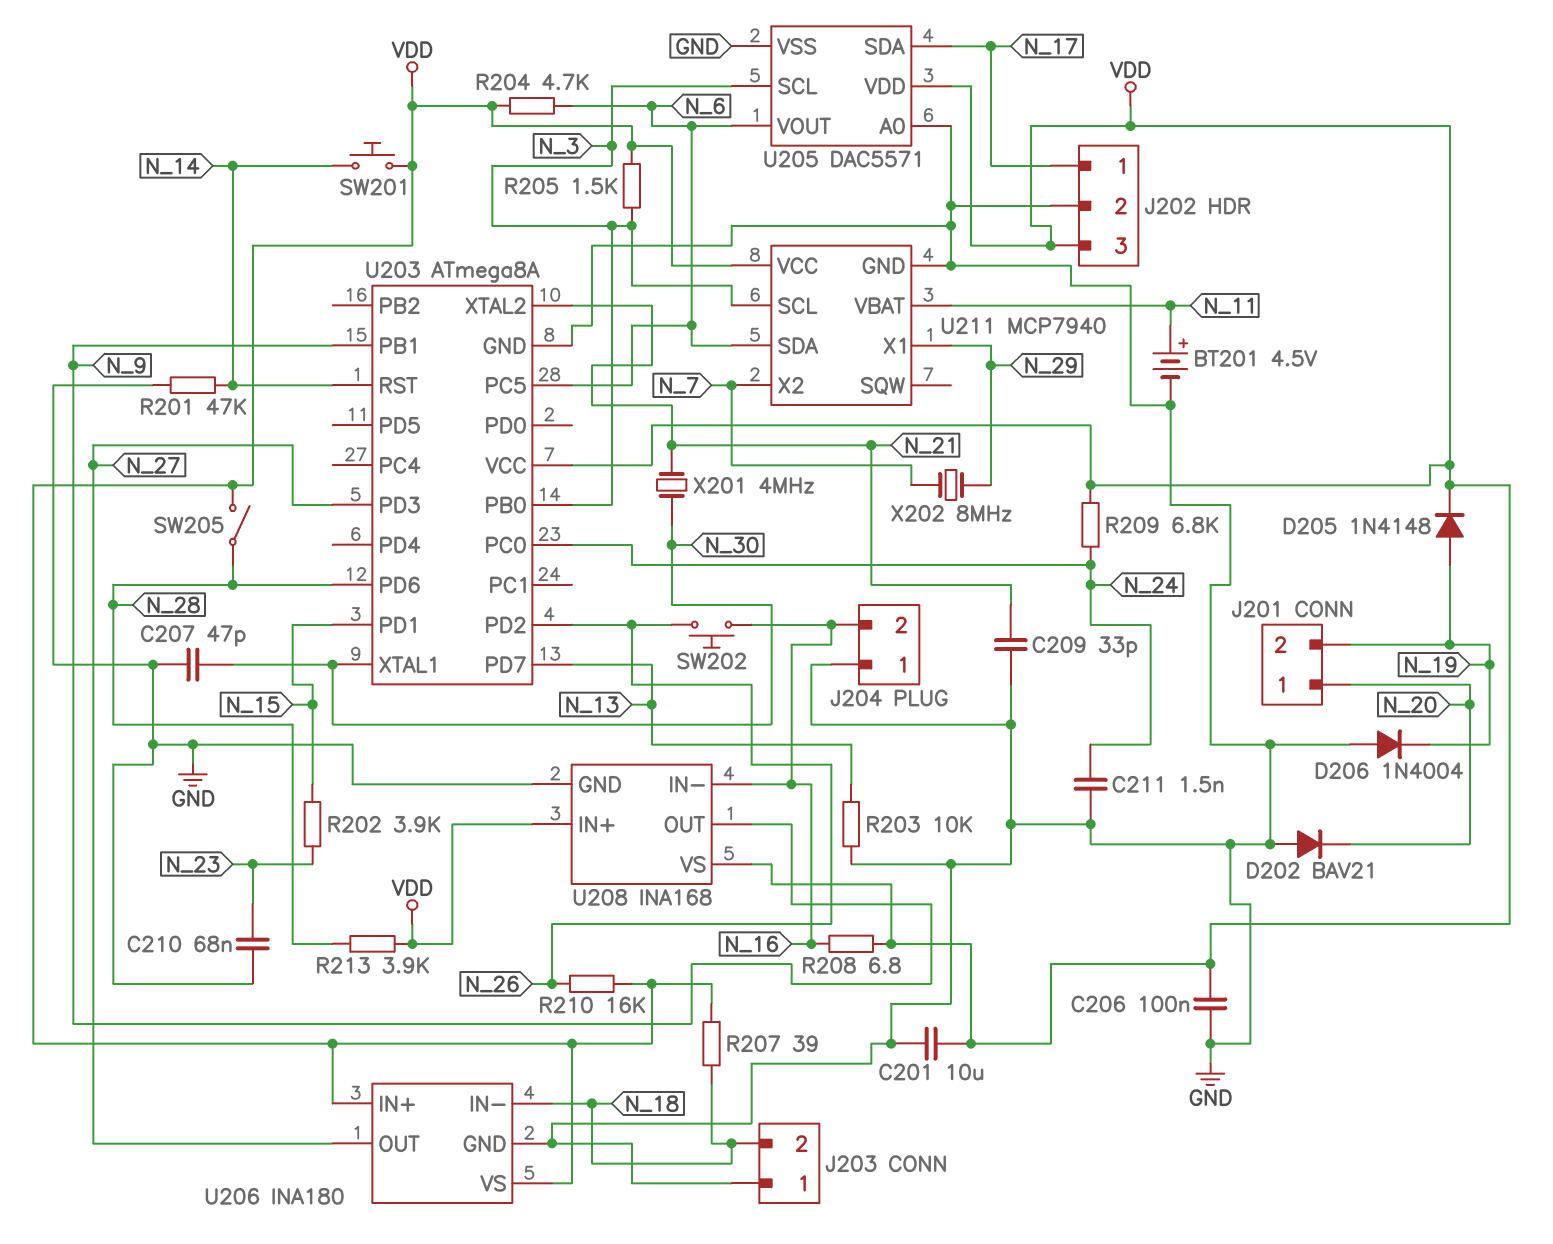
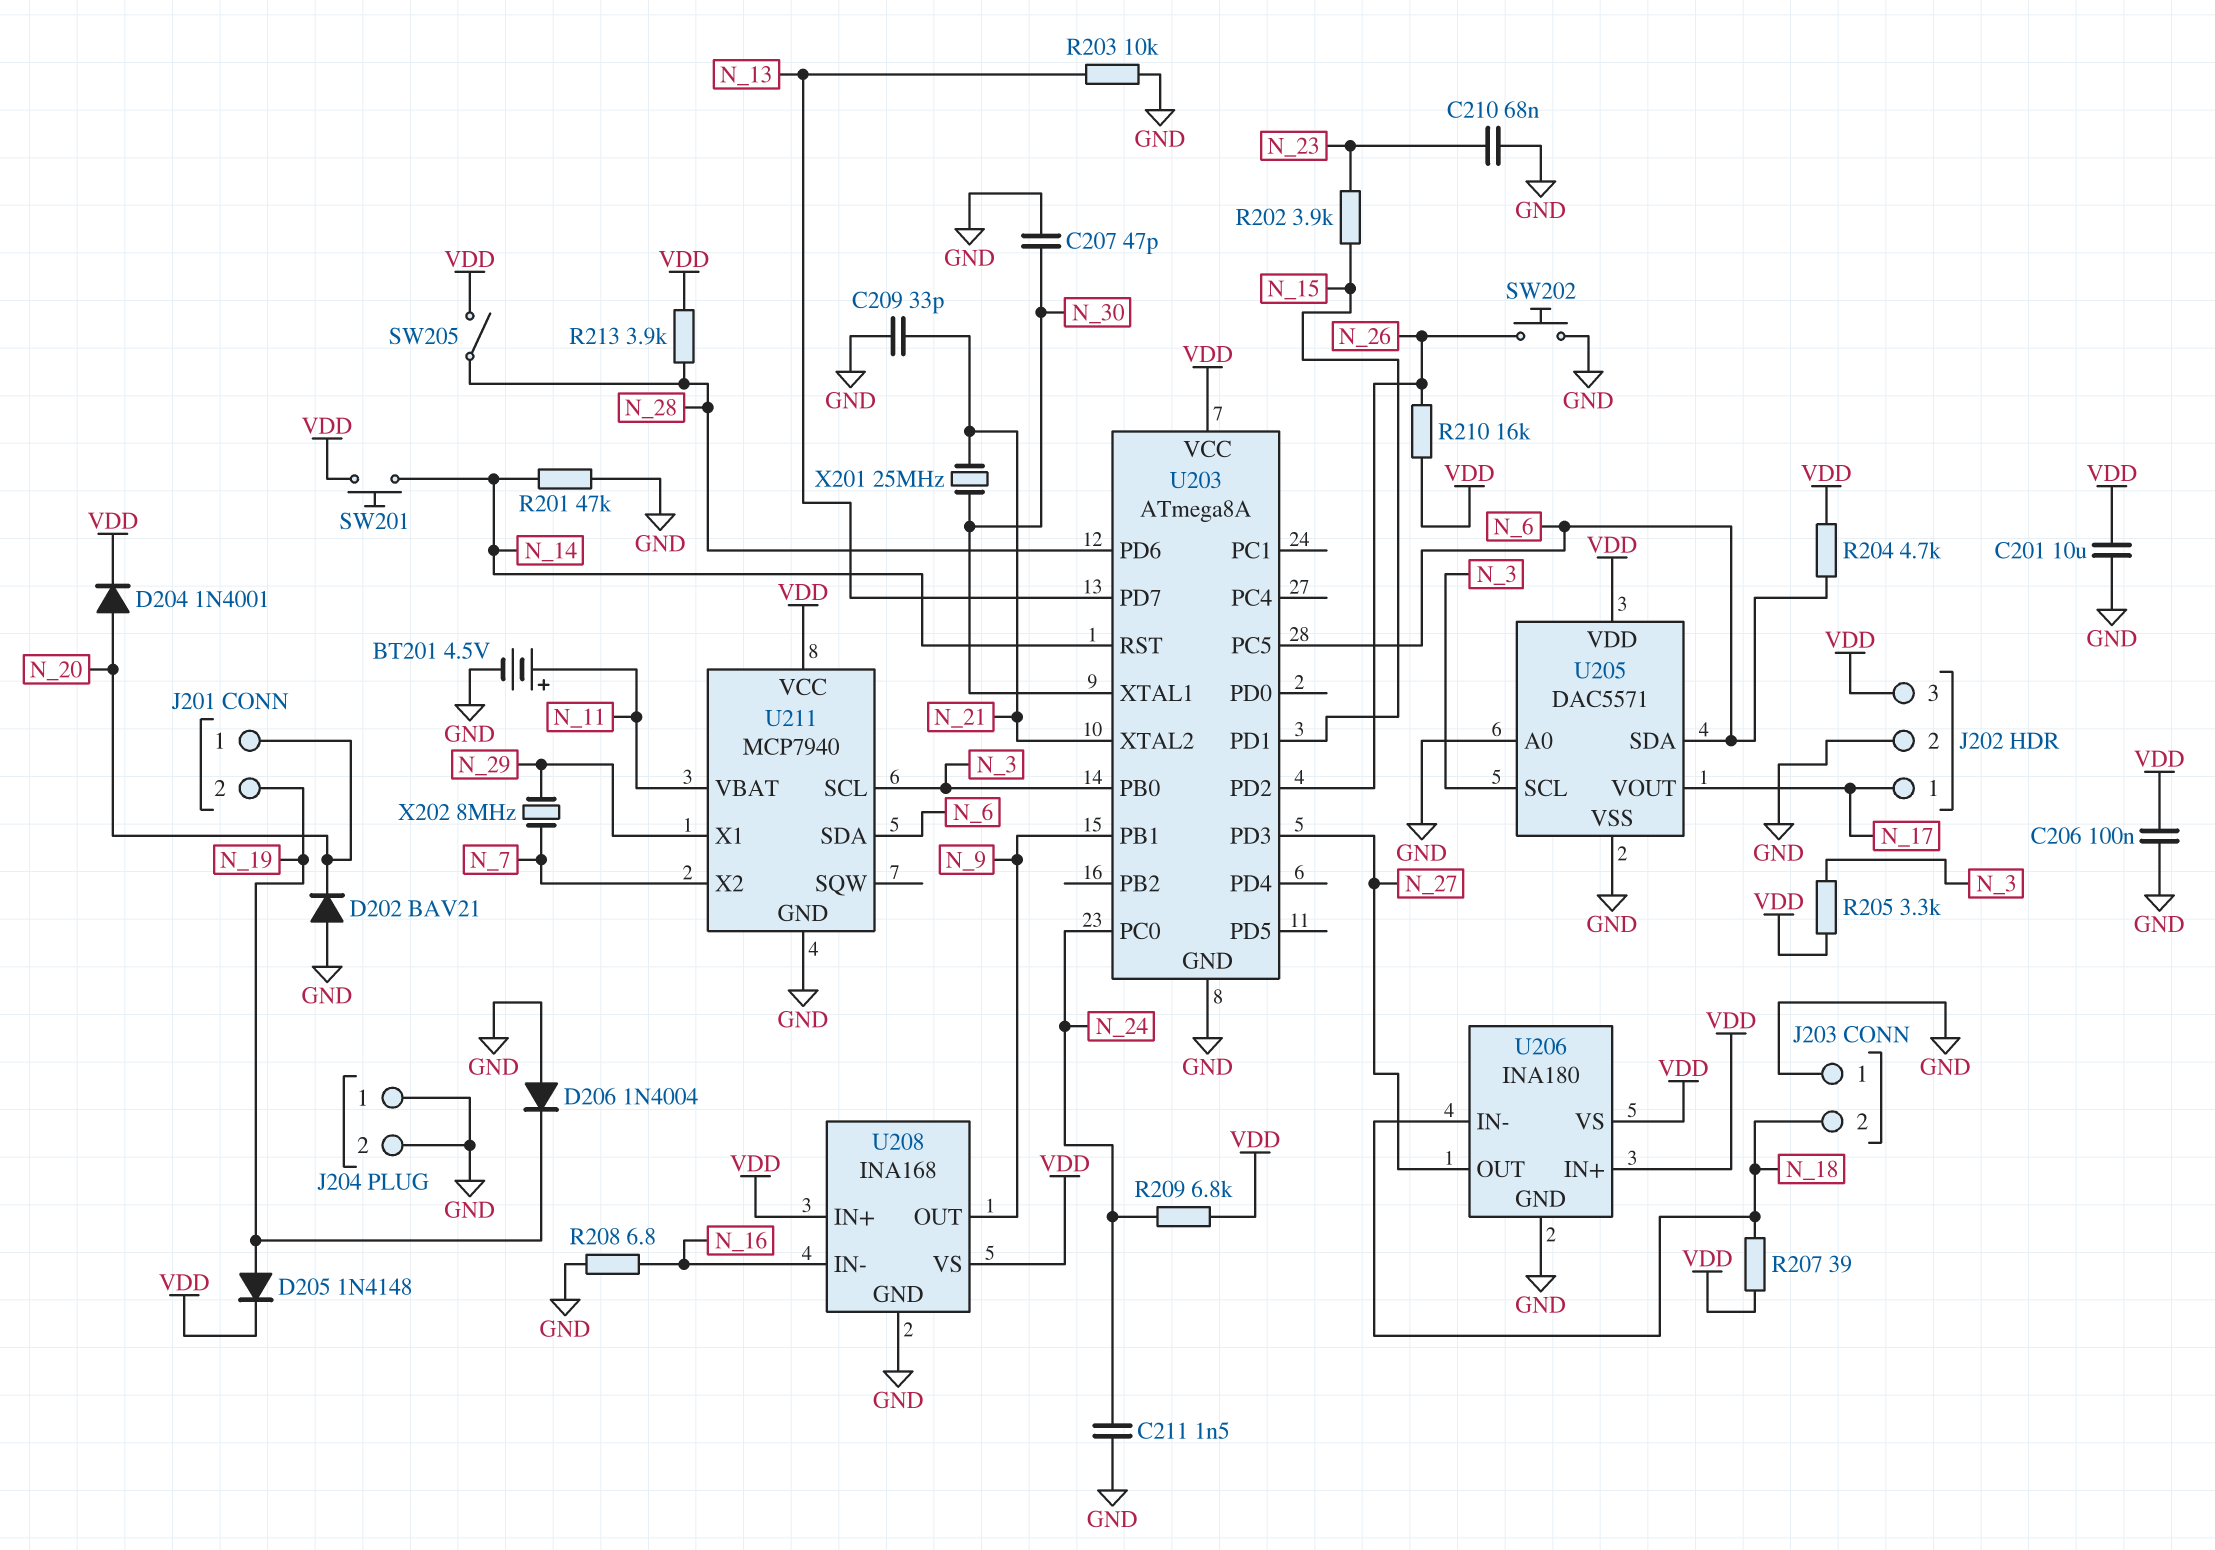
D204: none -> diode 1N4001 (A N_20, K VDD)
J204 pin 2: N_16 -> GND
R205: 1.5k (N_3, VDD) -> 3.3k (N_3, VDD)
R208: 6.8 (N_16, VDD) -> 6.8 (GND, N_16)
SW202: button (N_16, N_26) -> button (GND, N_26)
U205 pin SDA: N_17 -> N_6
U205 pin VOUT: N_6 -> N_17
X201: 4MHz (N_21, N_30) -> 25MHz (N_21, N_30)

